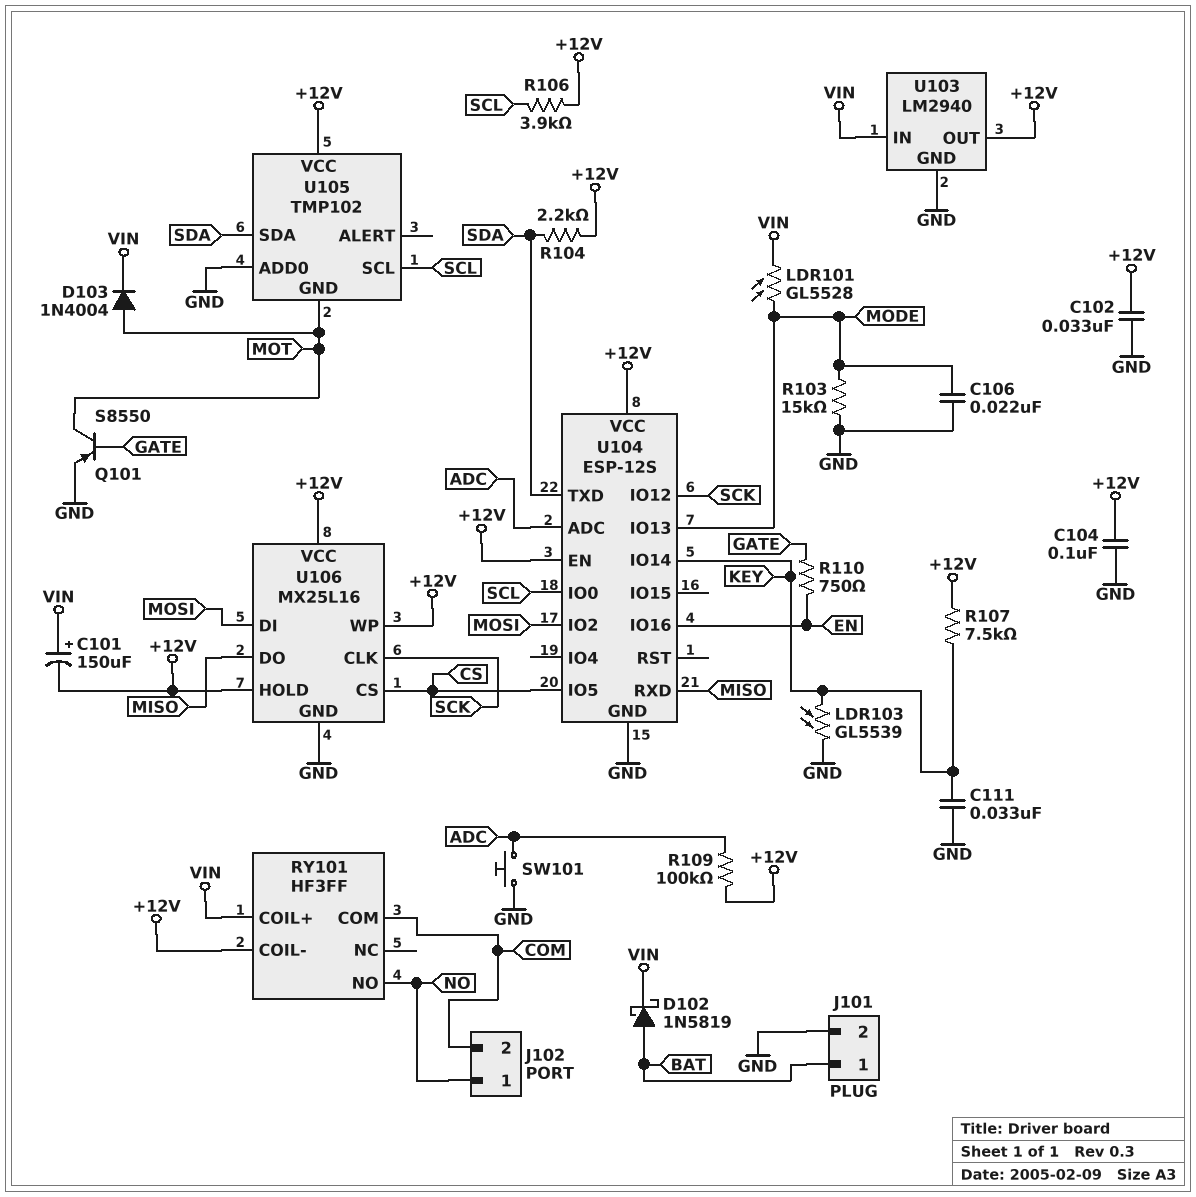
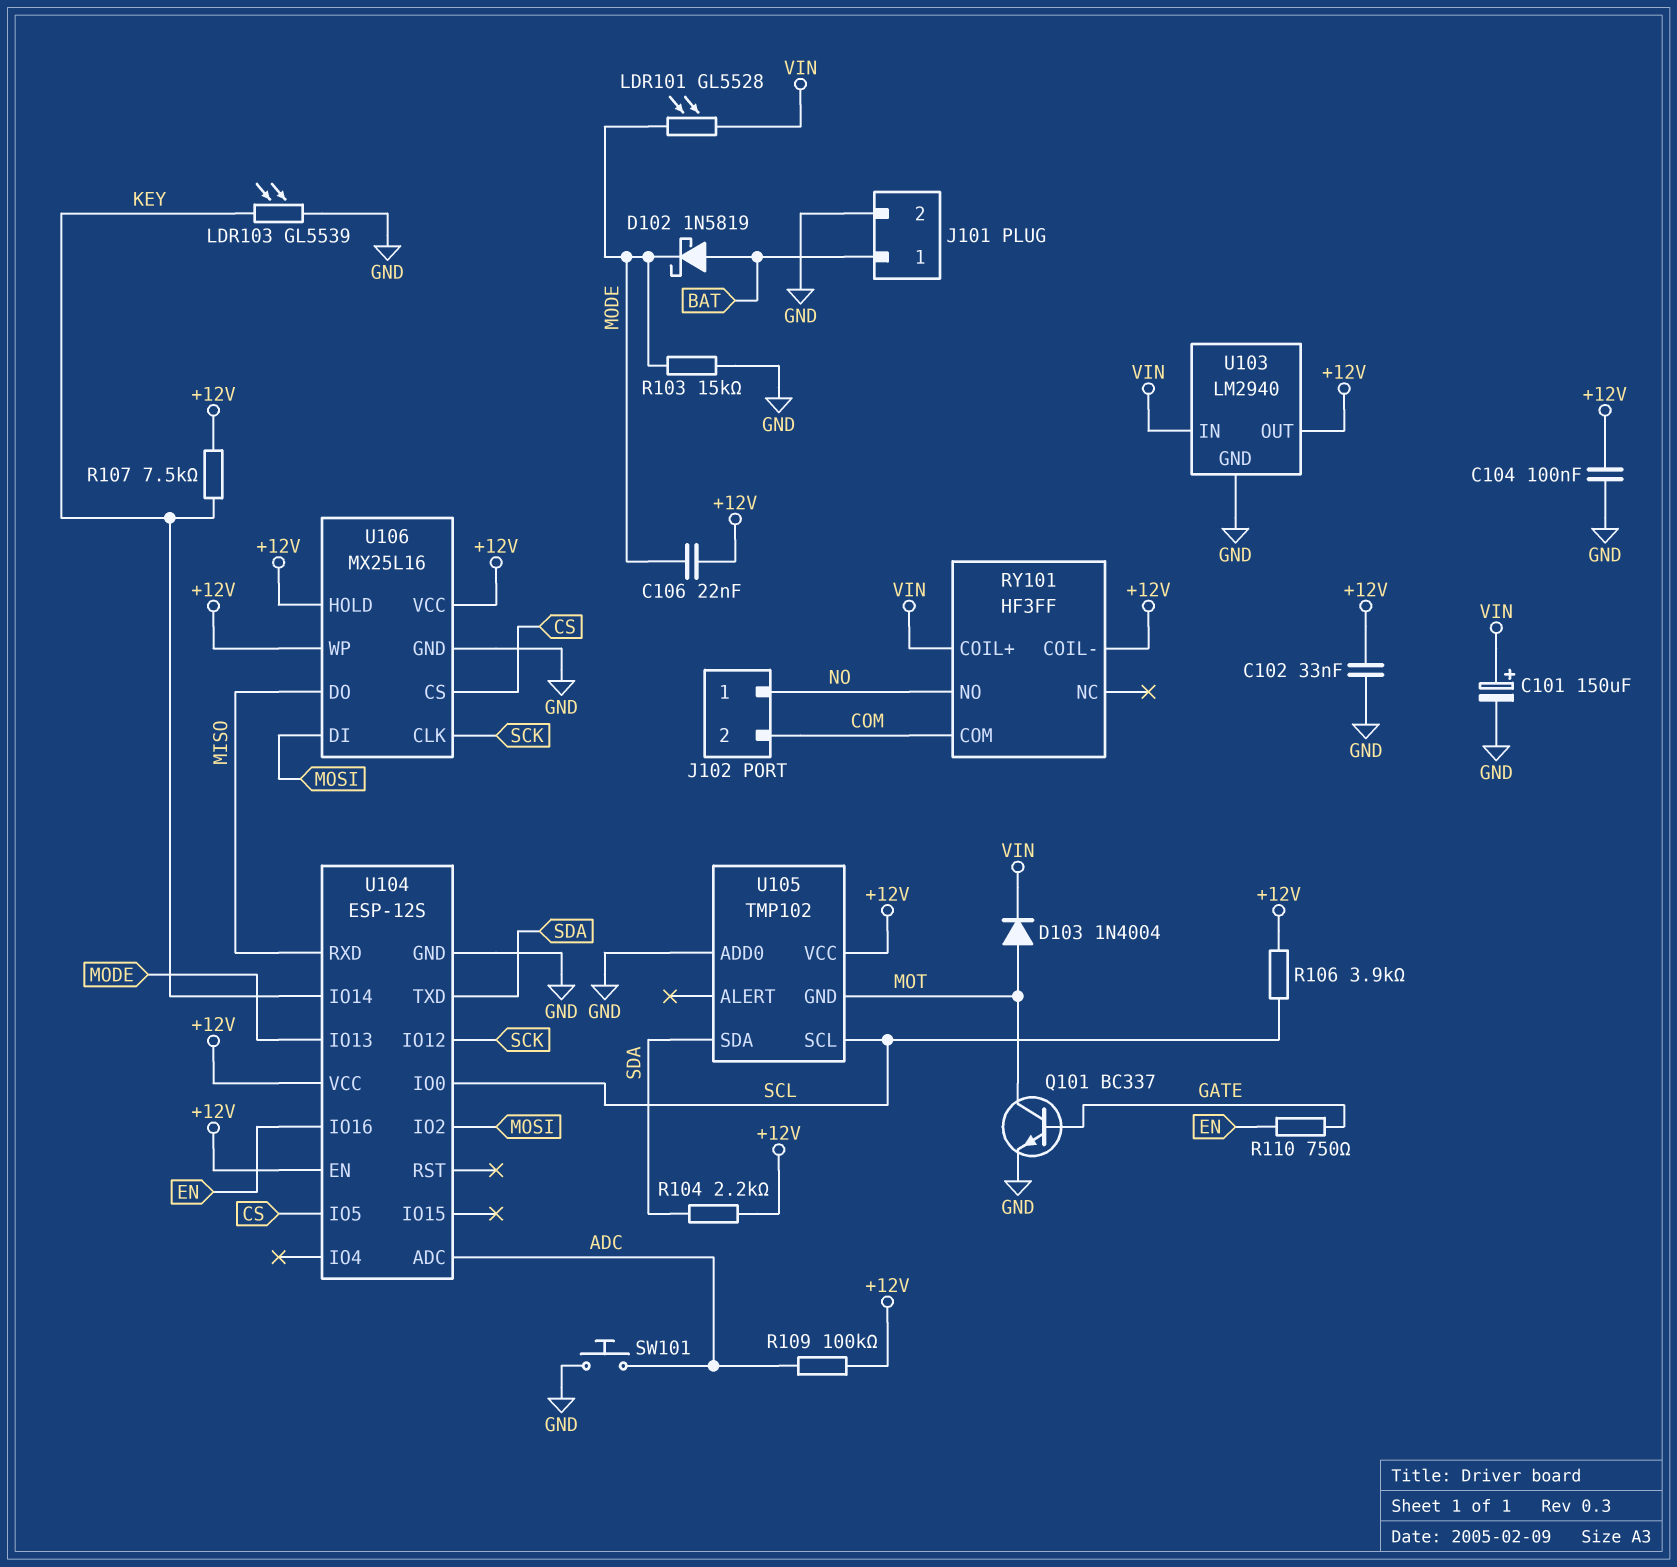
C101: 150uF (plus VIN, minus +12V) -> 150uF (plus VIN, minus GND)
C106: 22nF (GND, MODE) -> 22nF (+12V, MODE)
C111: 33nF (GND, KEY) -> none
D102: schottky 1N5819 (A BAT, K VIN) -> schottky 1N5819 (A BAT, K MODE)
Q101: PNP S8550 (B GATE, C MOT, E GND) -> NPN BC337 (B GATE, C MOT, E GND)

